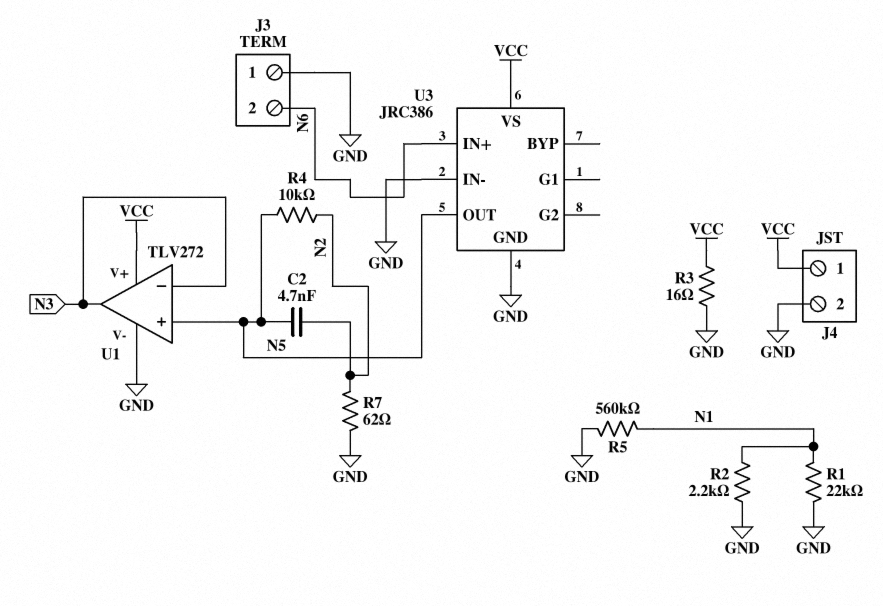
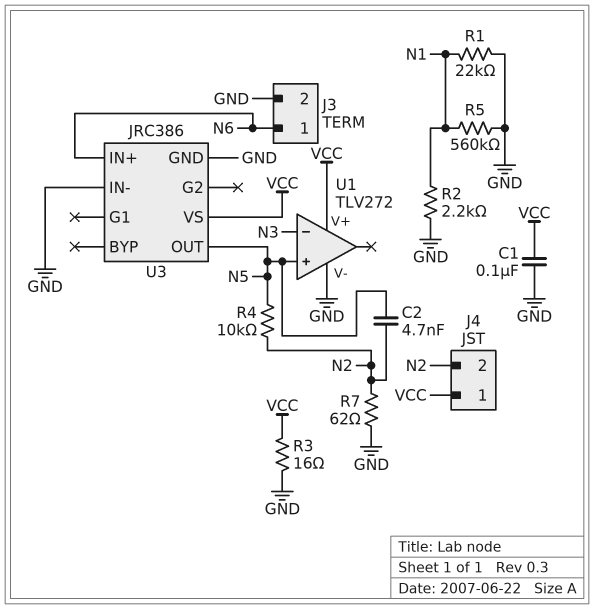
C1: none -> 100nF (GND, VCC)
J3 pin 1: GND -> N6
J3 pin 2: N6 -> GND
J4 pin 2: GND -> N2
U1 pin out: N3 -> none

